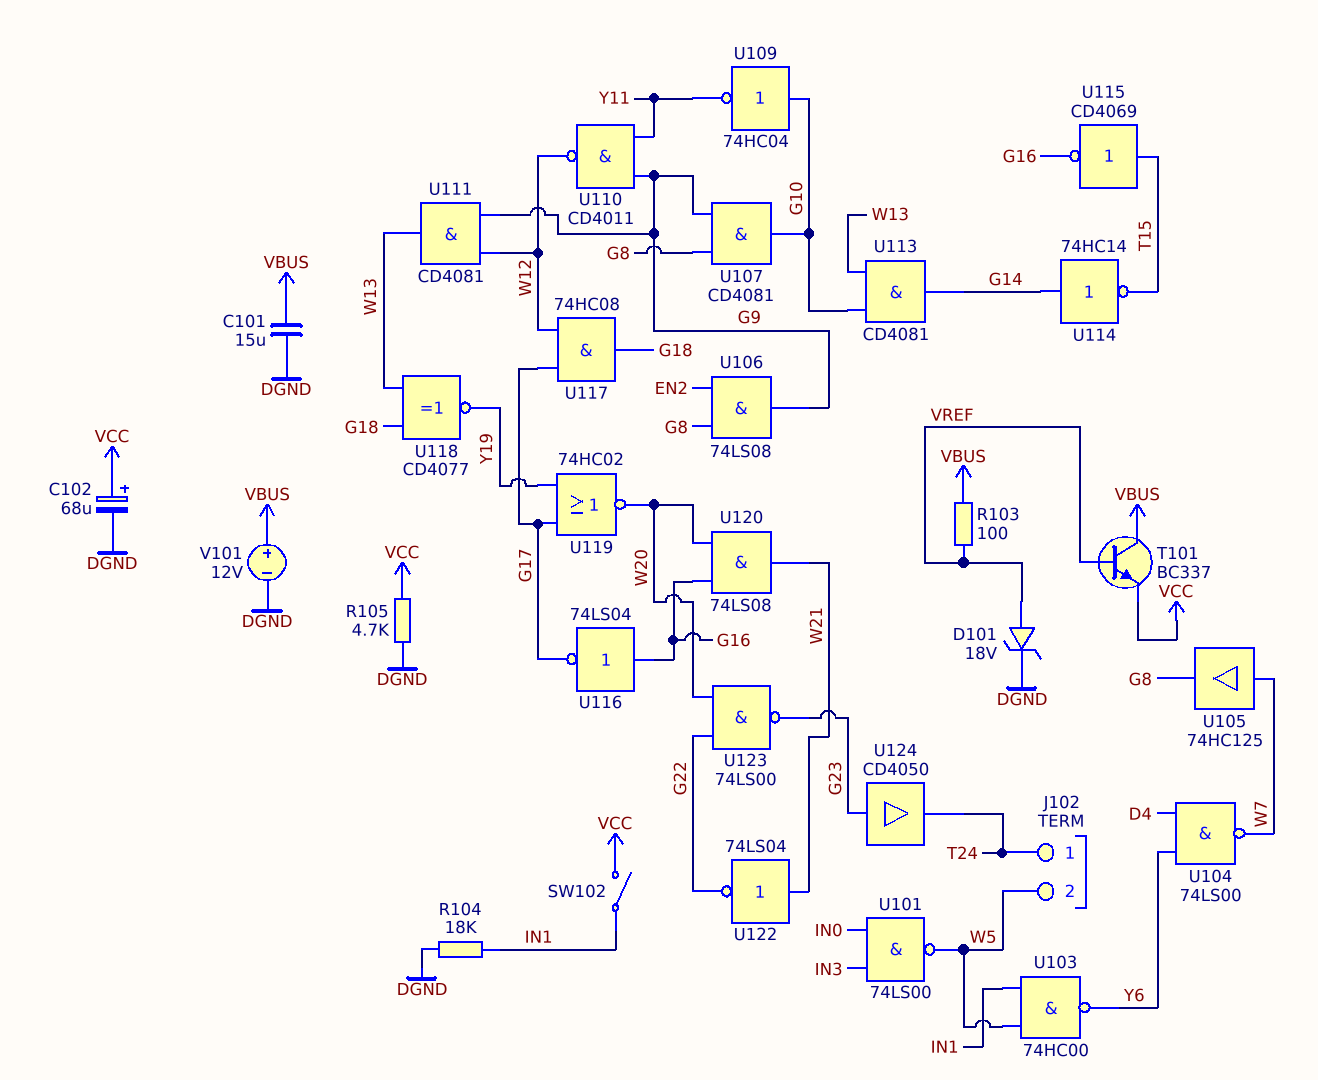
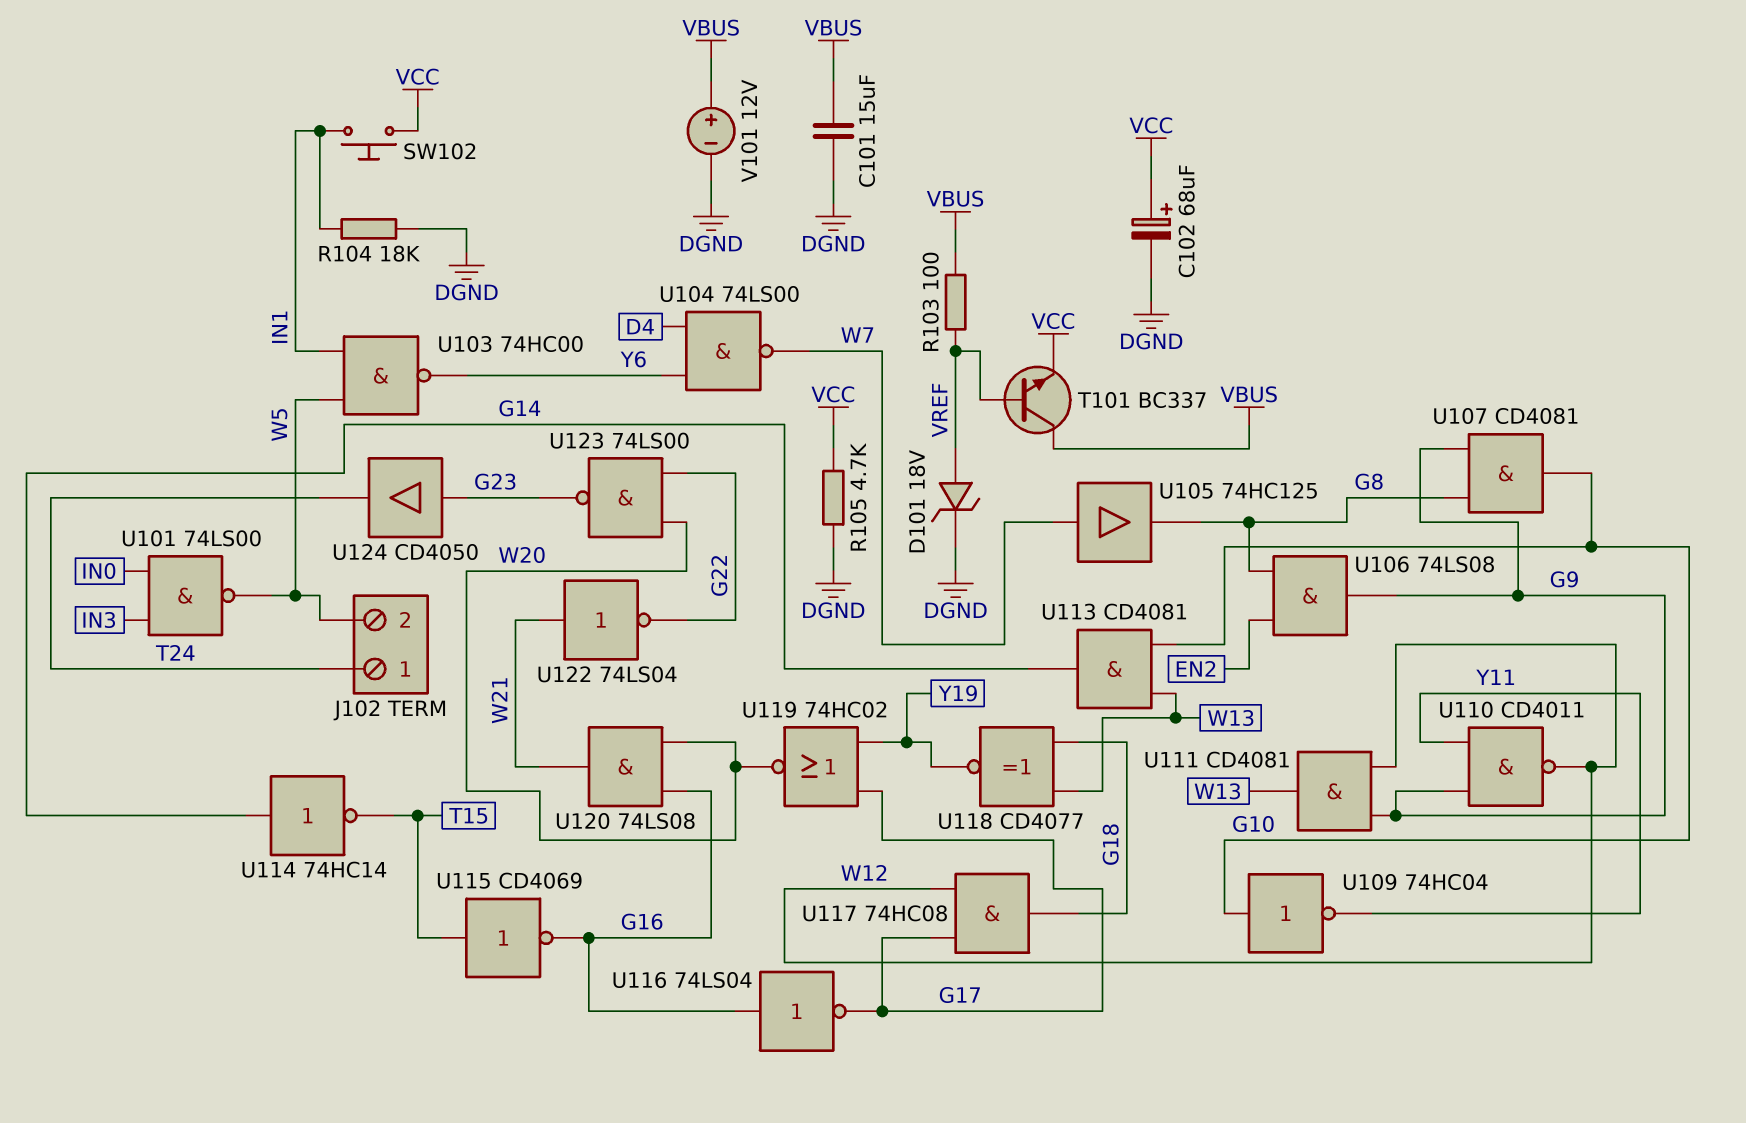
SW102: switch (IN1, VCC) -> button (IN1, VCC)

